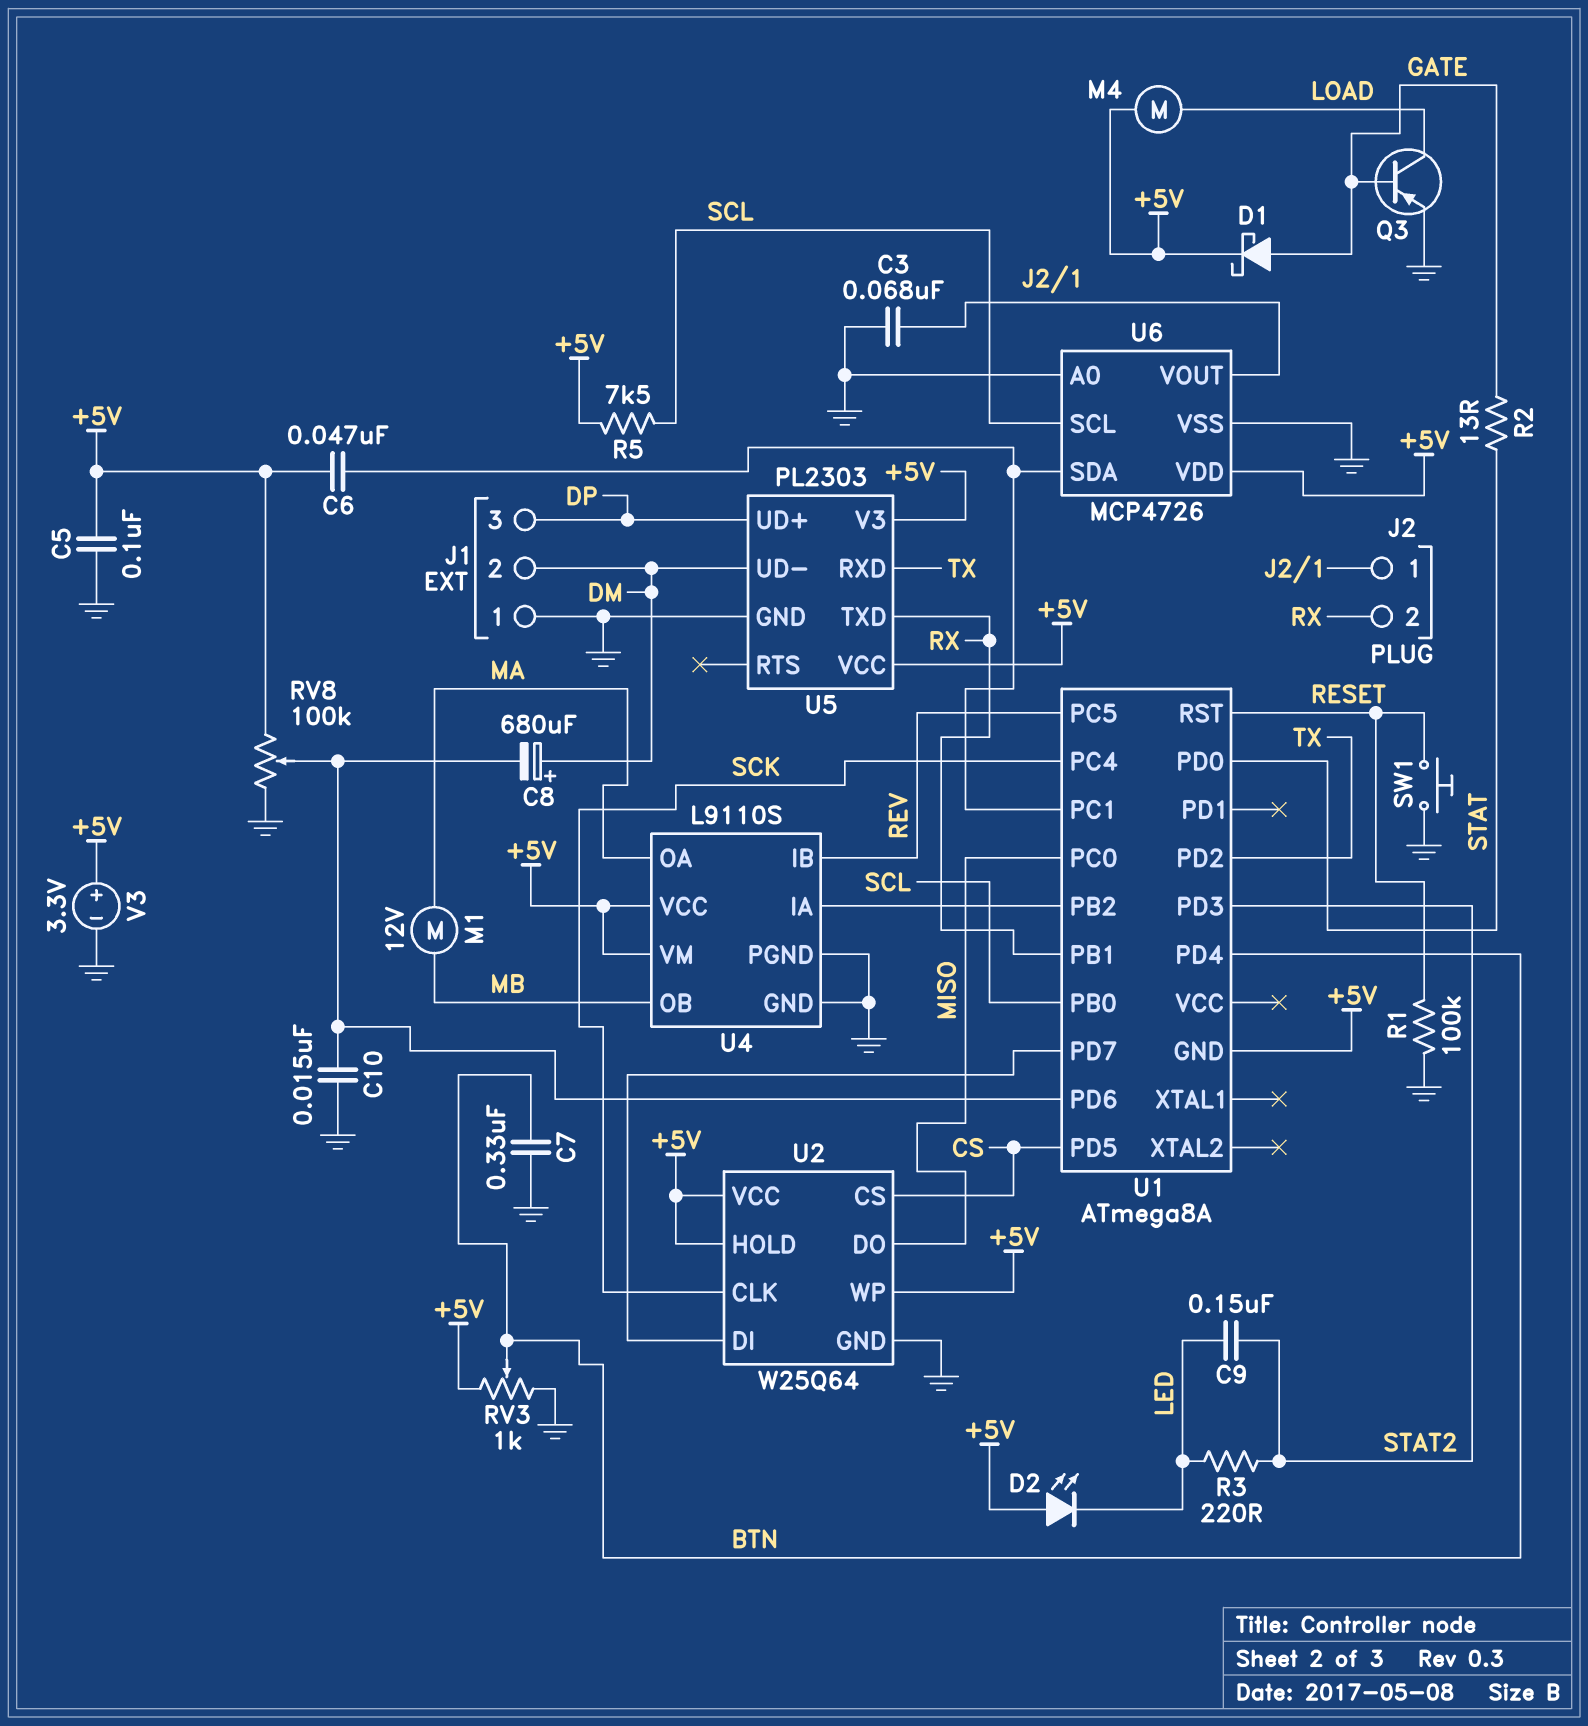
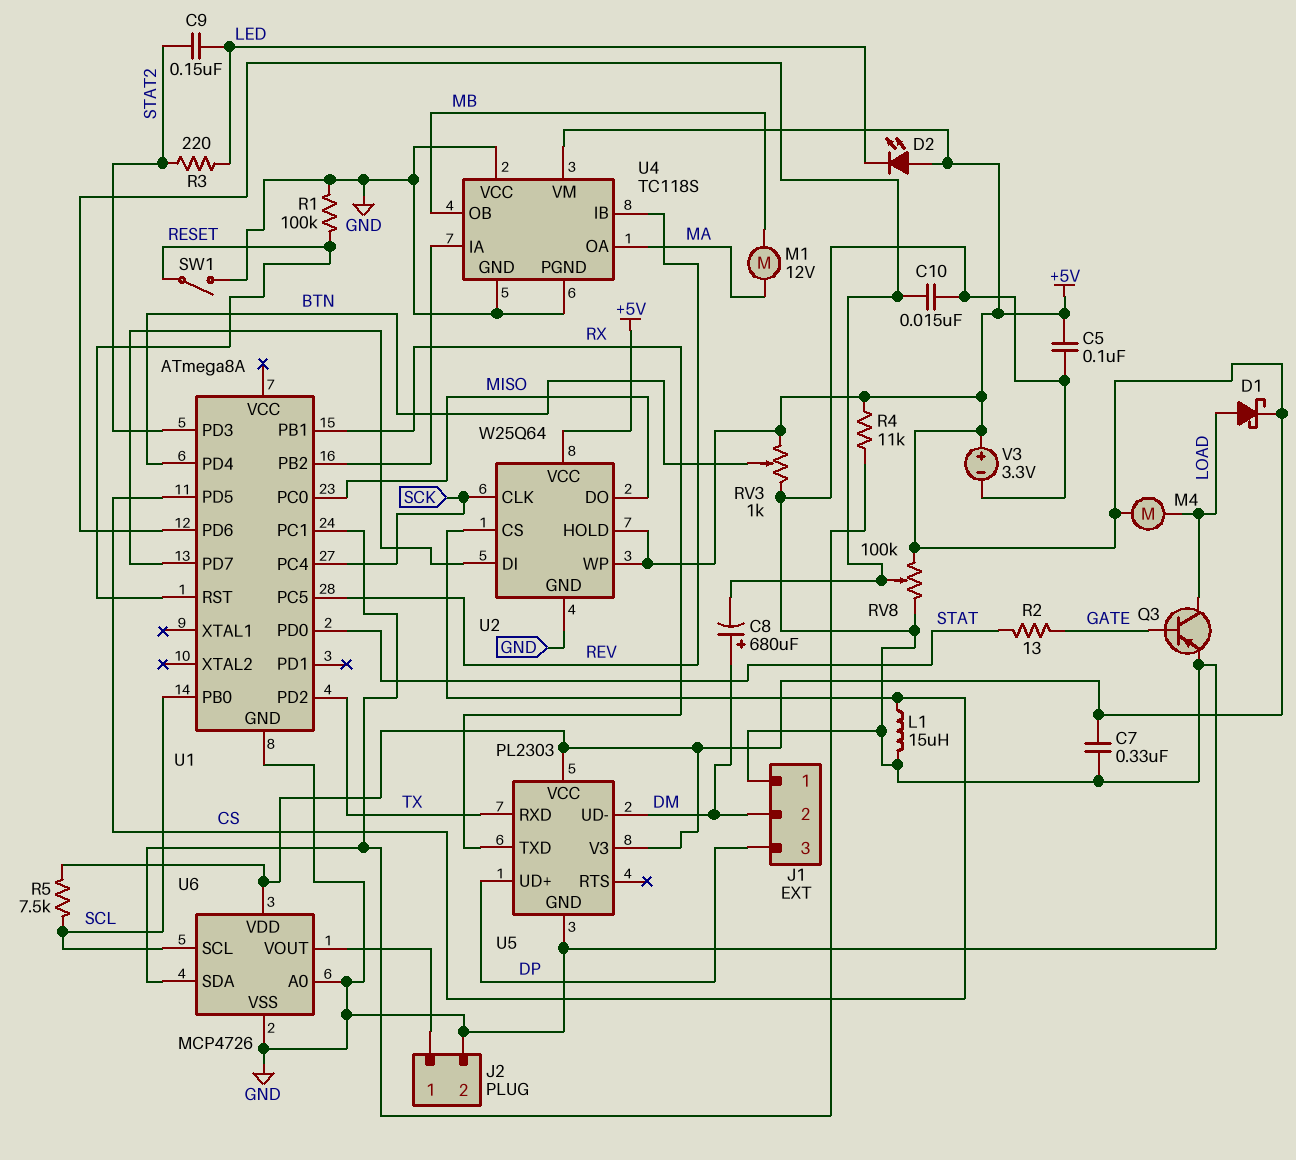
C3: 68nF (GND, J2/1) -> none
C6: 47nF (+5V, U1/PC1) -> none
C7: 330nF (BTN, GND) -> 330nF (+5V, GND)
D1: schottky (A GATE, K +5V) -> schottky (A LOAD, K +5V)
J2 pin 2: RX -> GND
L1: none -> 15uH (CS, GND)
R4: none -> 11k (+5V, U1/PC1)
SW1: button (GND, RESET) -> switch (GND, RESET)
U1 pin GND: +5V -> GND
U4: L9110S -> TC118S
U4 pin VCC: +5V -> GND

